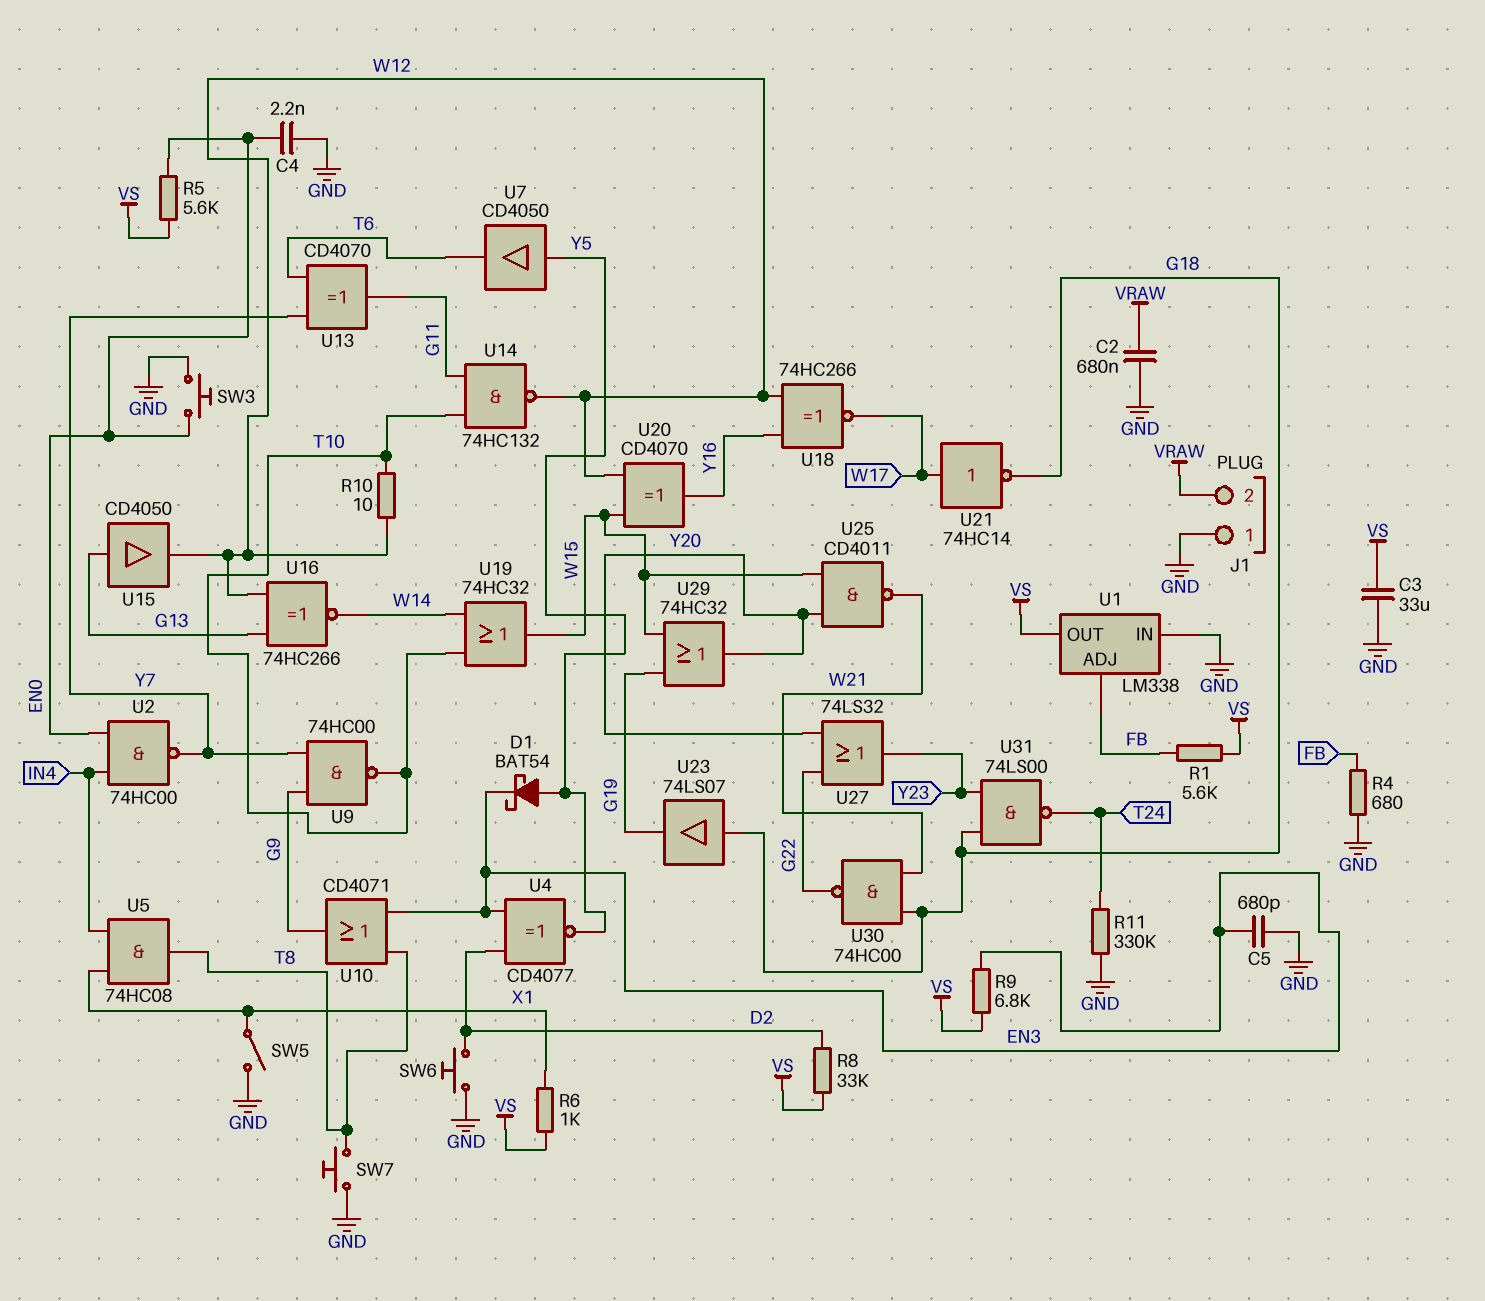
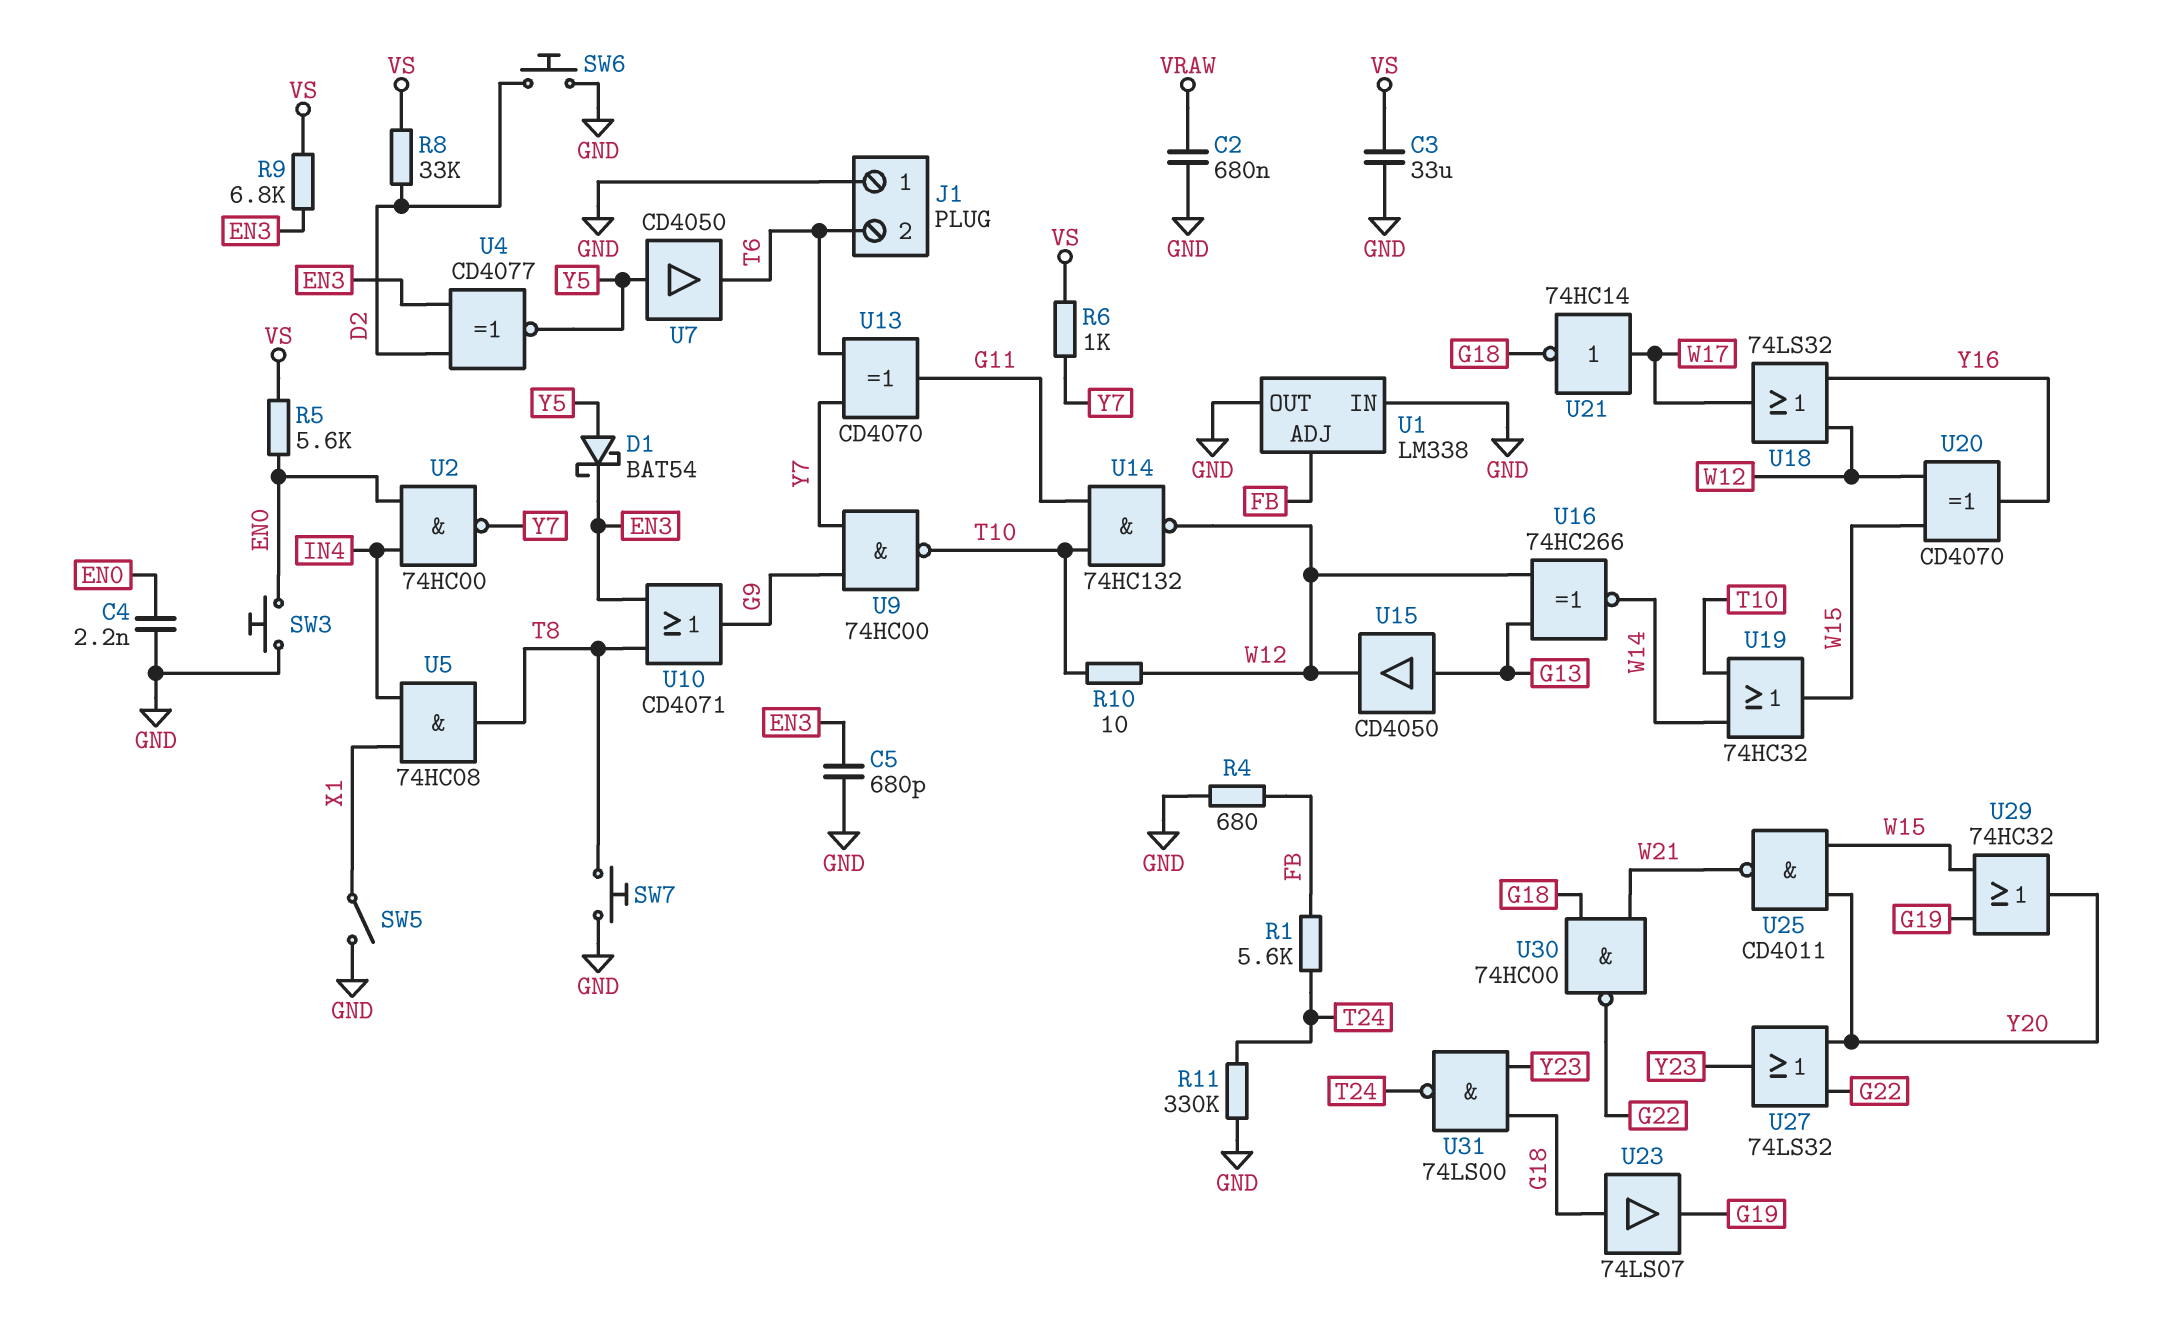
J1 pin 2: VRAW -> T6
R1: 5.6k (FB, VS) -> 5.6k (FB, T24)
R6: 1k (VS, X1) -> 1k (VS, Y7)
U1 pin OUT: VS -> GND
U18: XNOR 74HC266 (in W12, in Y16, out W17) -> OR 74LS32 (in W12, in Y16, out W17)

